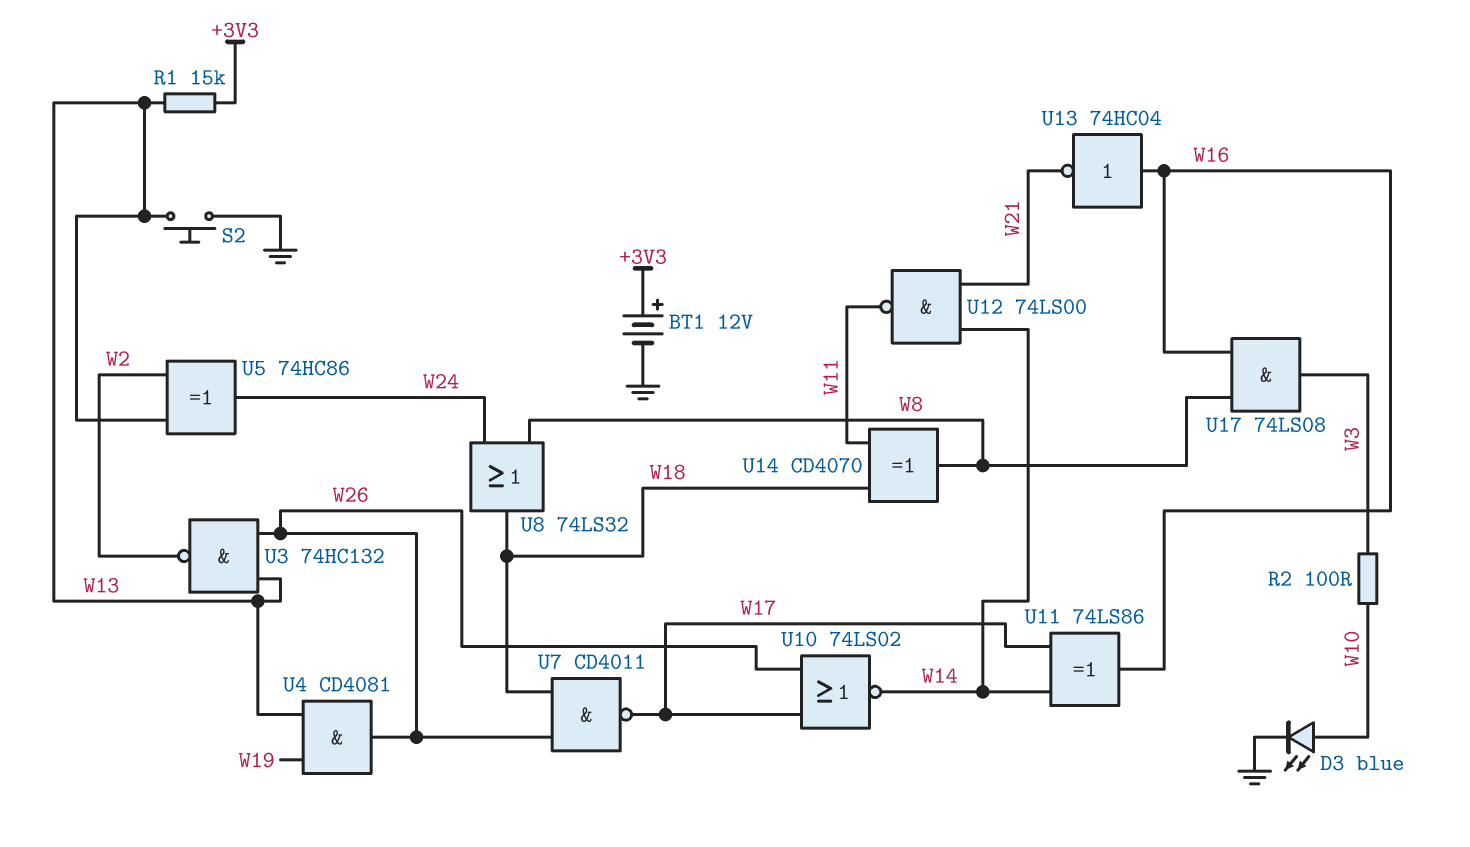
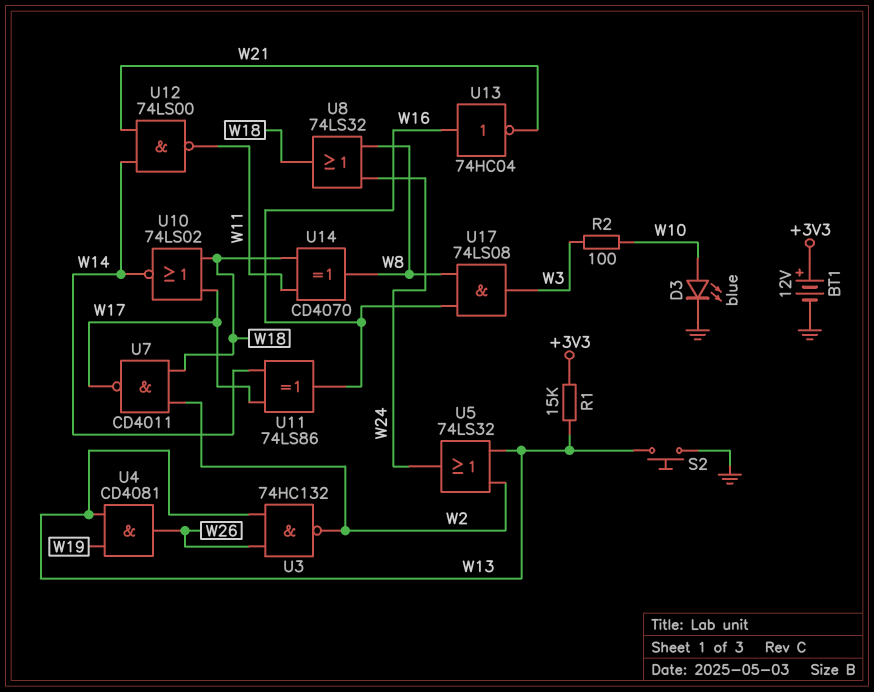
U5: XOR 74HC86 (in W2, in W13, out W24) -> OR 74LS32 (in W2, in W13, out W24)
U7: NAND CD4011 (in W18, in W26, out W17) -> NAND CD4011 (in W2, in W18, out W17)
U10: NOR 74LS02 (in W17, in W26, out W14) -> NOR 74LS02 (in W17, in W18, out W14)

